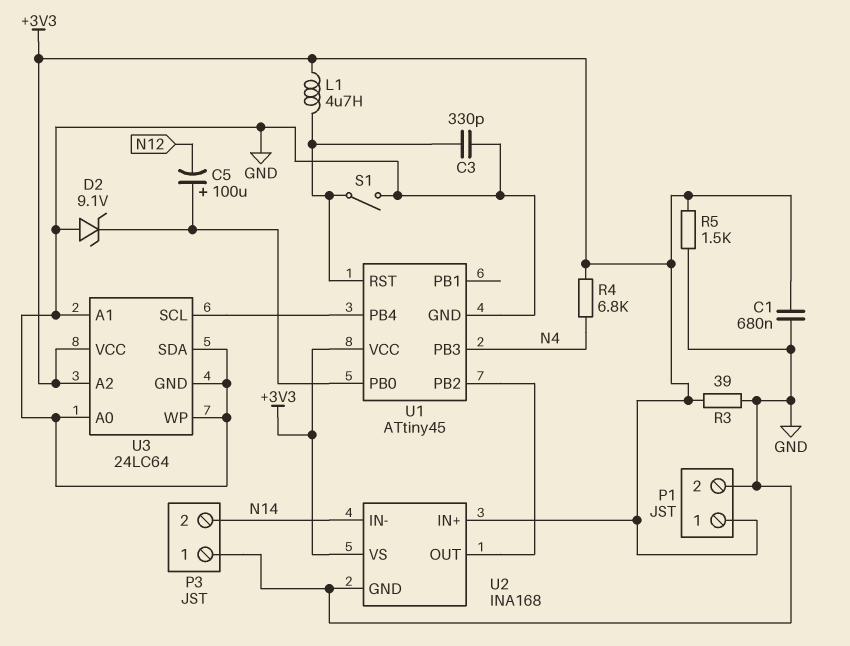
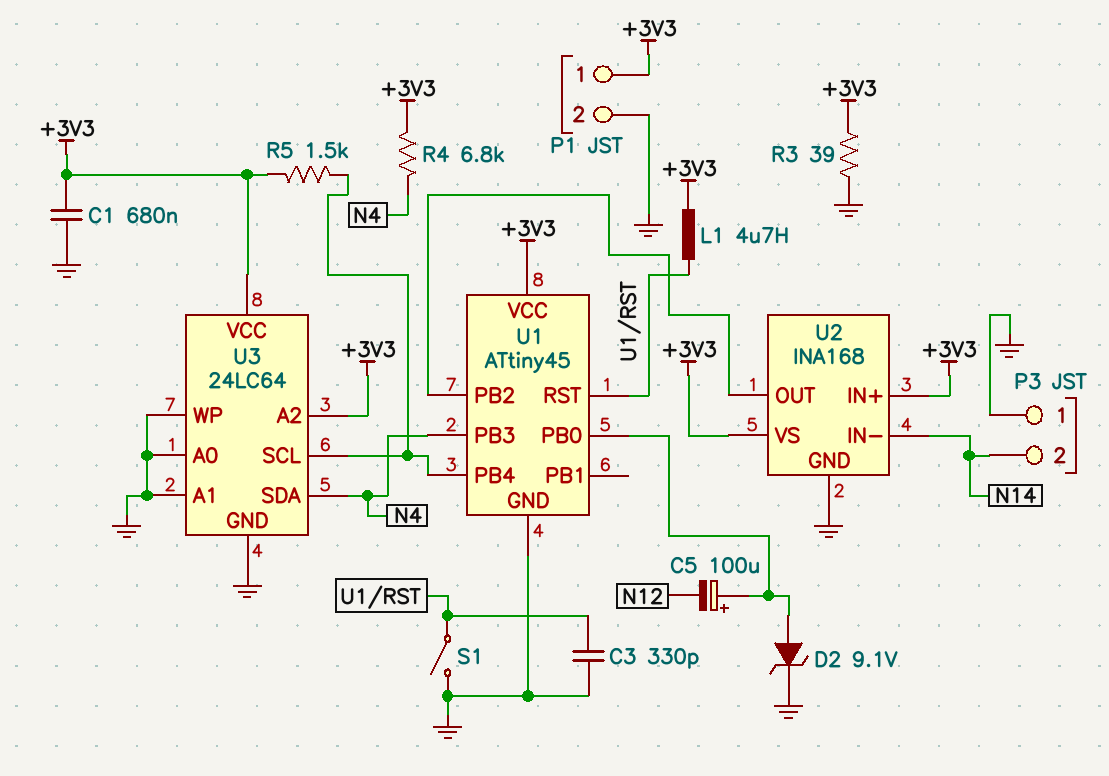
D2: zener 9.1V (A GND, K U1/PB0) -> zener 9.1V (A U1/PB0, K GND)
R5: 1.5k (+3V3, GND) -> 1.5k (+3V3, U1/PB4)
U3 pin SDA: GND -> N4

